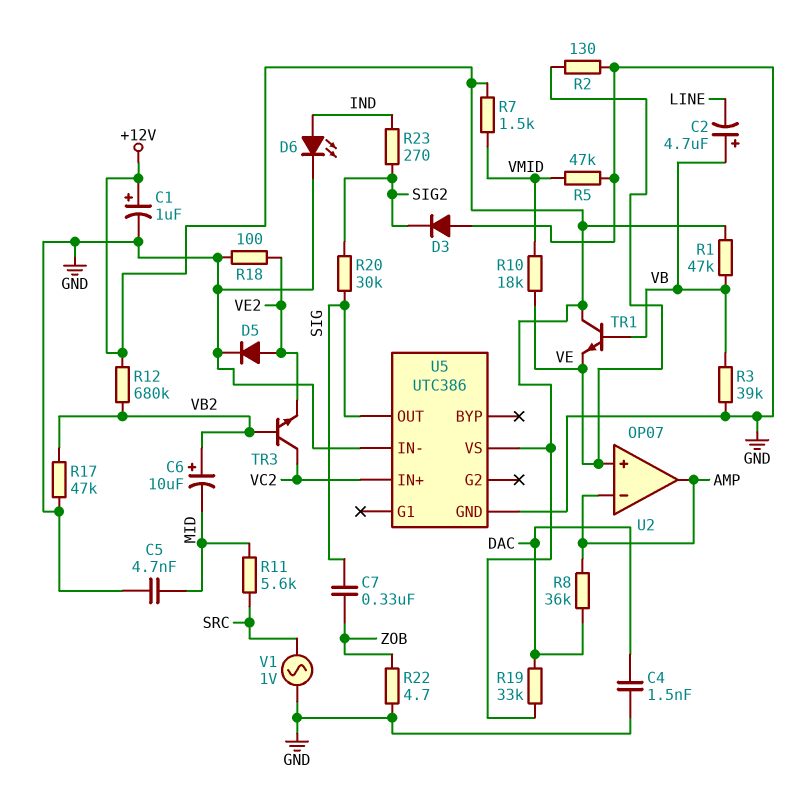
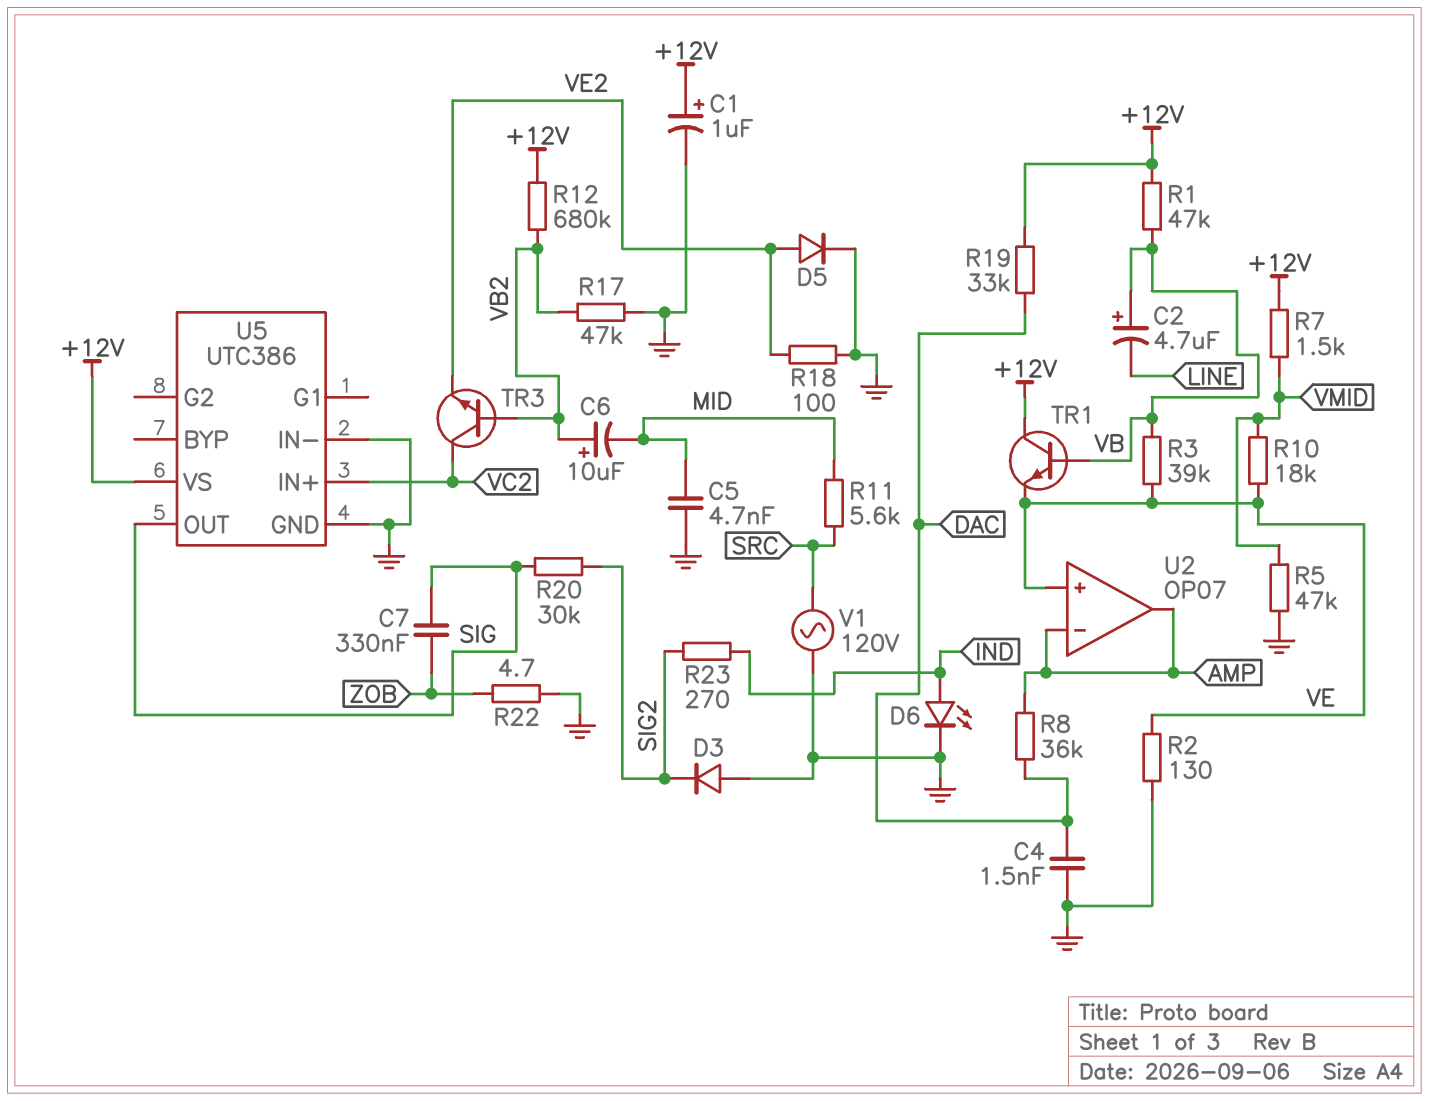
R3: 39k (GND, VB) -> 39k (VB, VE)
V1: AC 1V (GND, SRC) -> AC 120V (GND, SRC)

